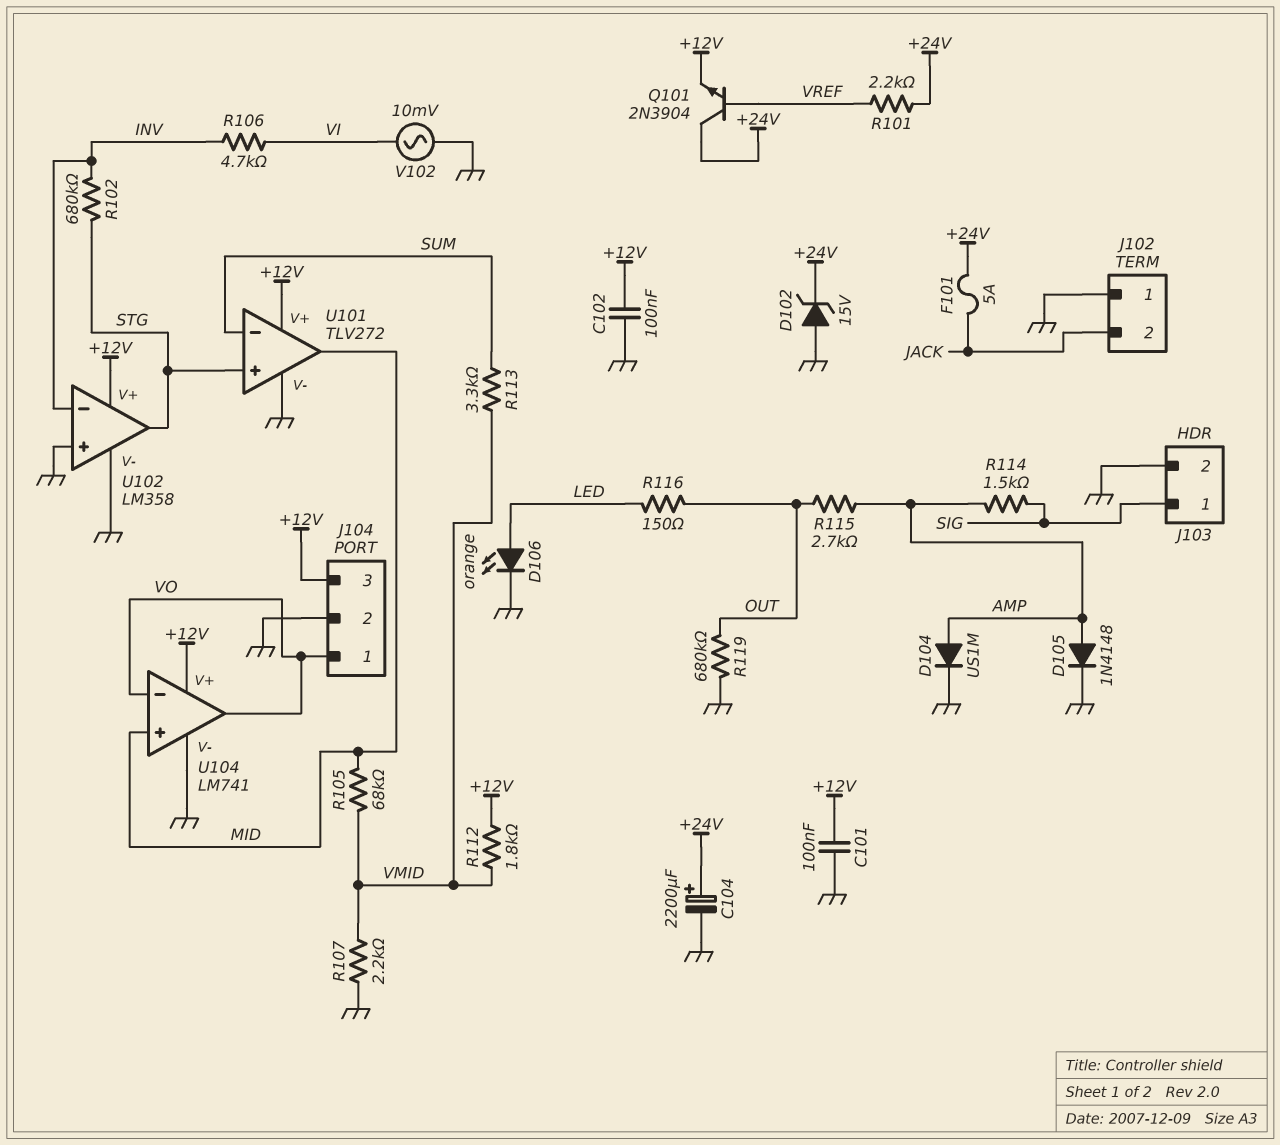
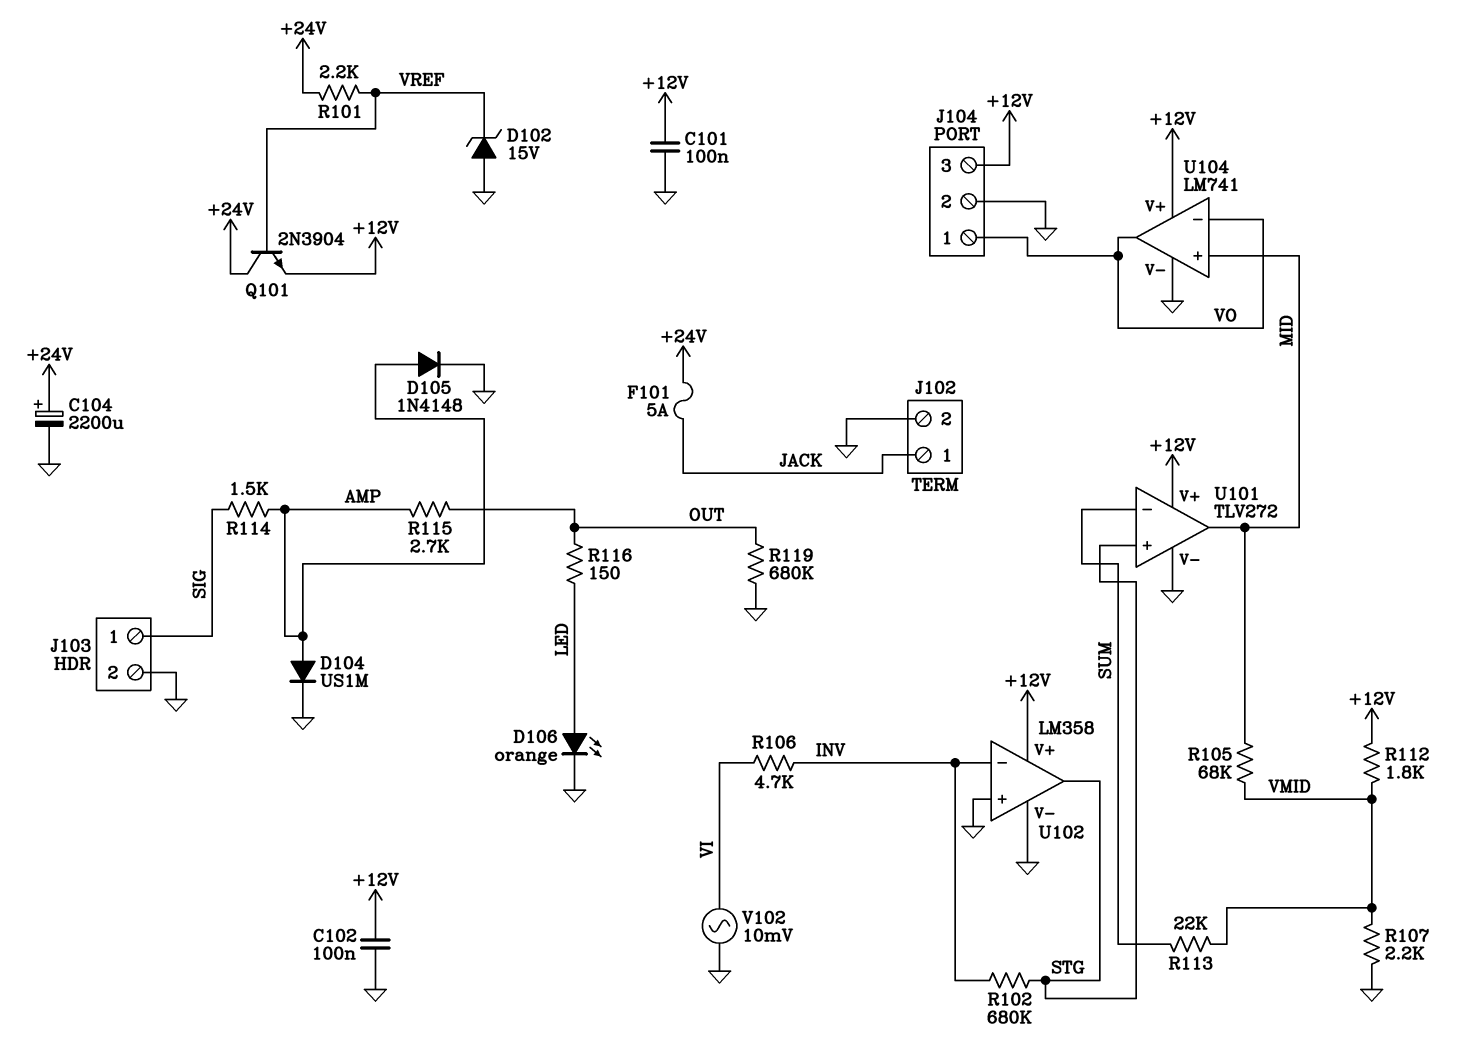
D102: zener 15V (A GND, K +24V) -> zener 15V (A GND, K VREF)
J102 pin 1: GND -> JACK
J102 pin 2: JACK -> GND
R113: 3.3k (SUM, VMID) -> 22k (SUM, VMID)

